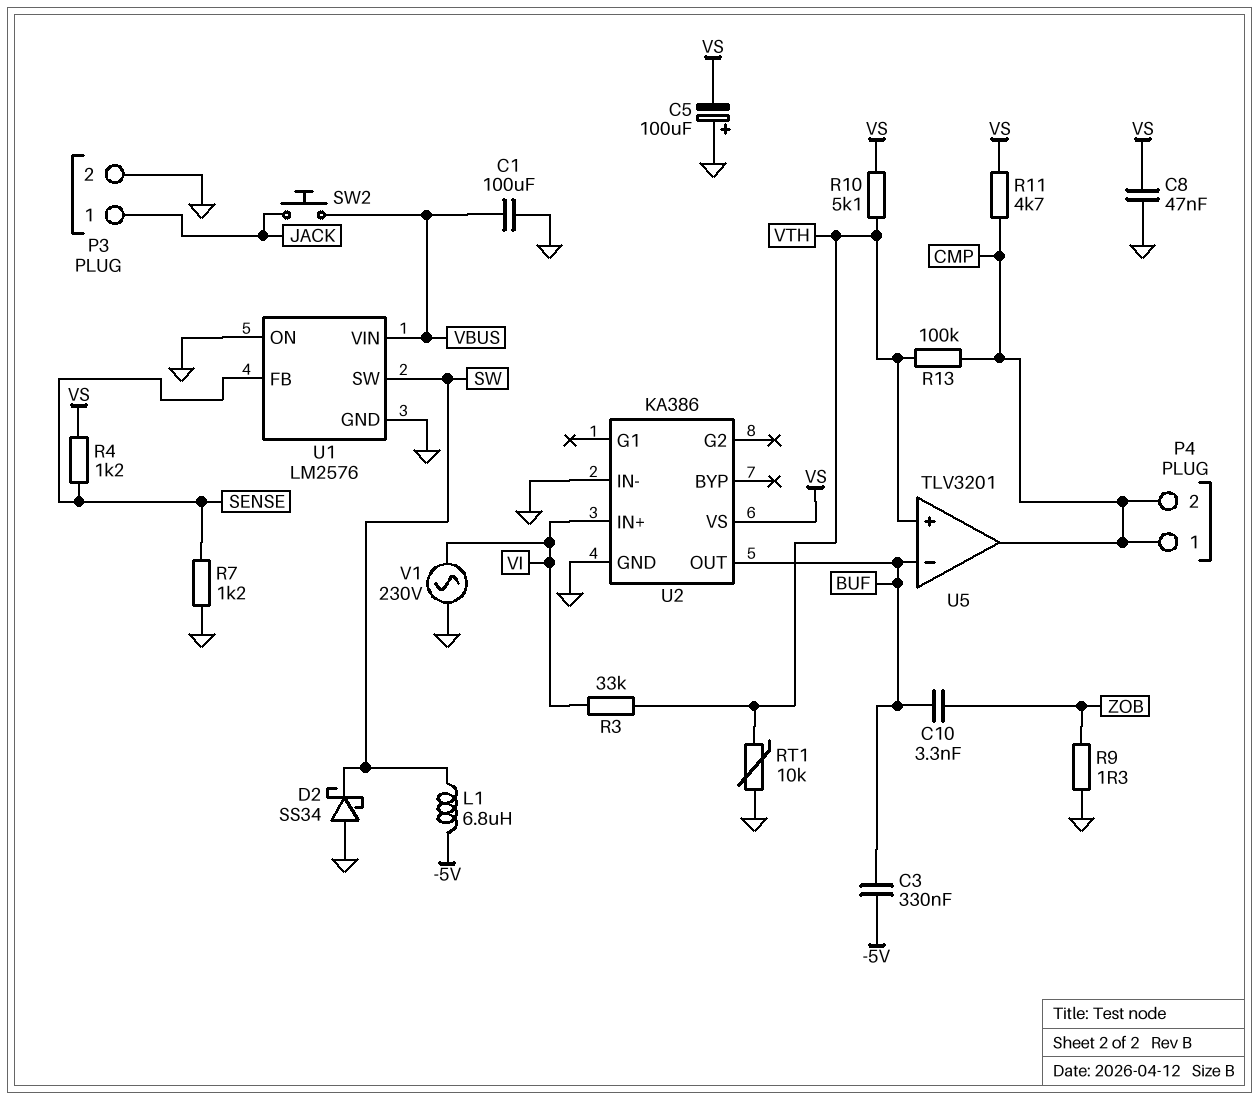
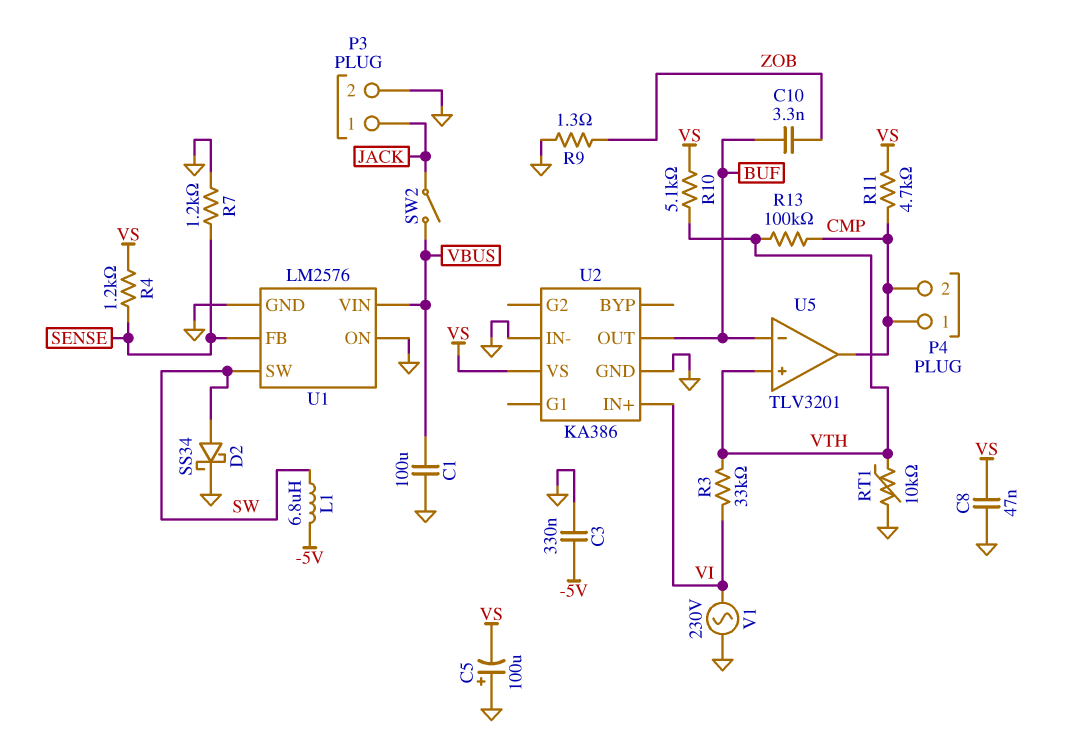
C3: 330nF (-5V, BUF) -> 330nF (-5V, GND)
D2: schottky SS34 (A GND, K SW) -> schottky SS34 (A SW, K GND)
SW2: button (JACK, VBUS) -> switch (JACK, VBUS)

